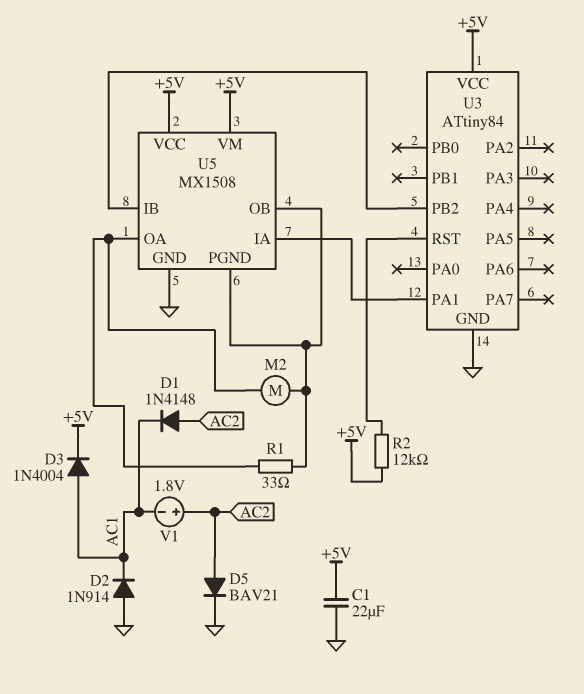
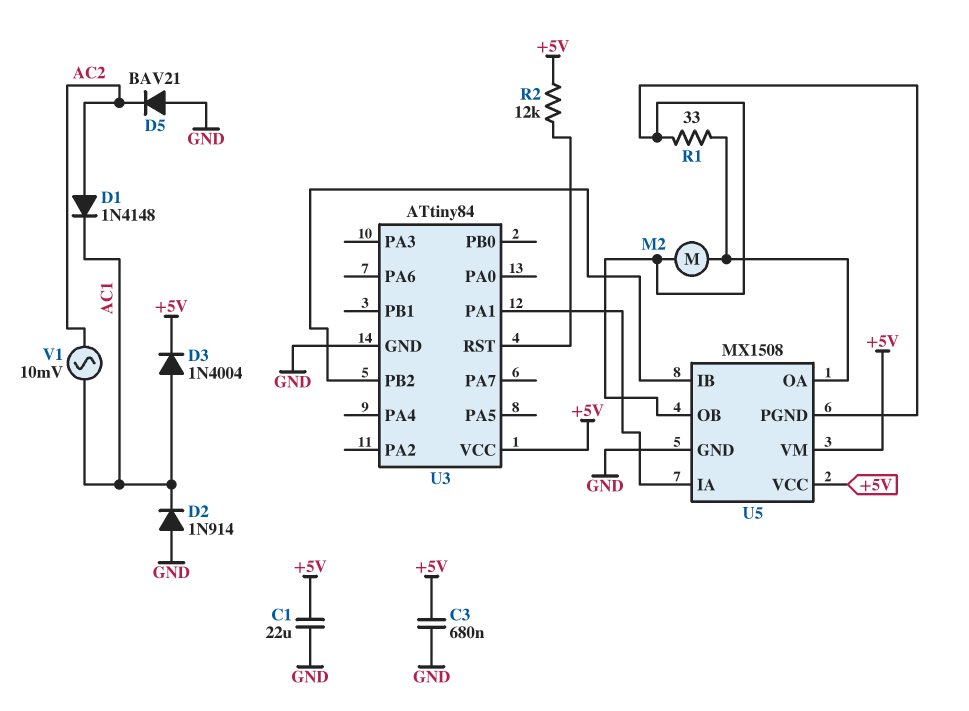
C3: none -> 680nF (+5V, GND)
D5: diode BAV21 (A AC2, K GND) -> diode BAV21 (A GND, K AC2)
V1: 1.8V (plus AC2, minus AC1) -> AC 10mV (AC1, AC2)

